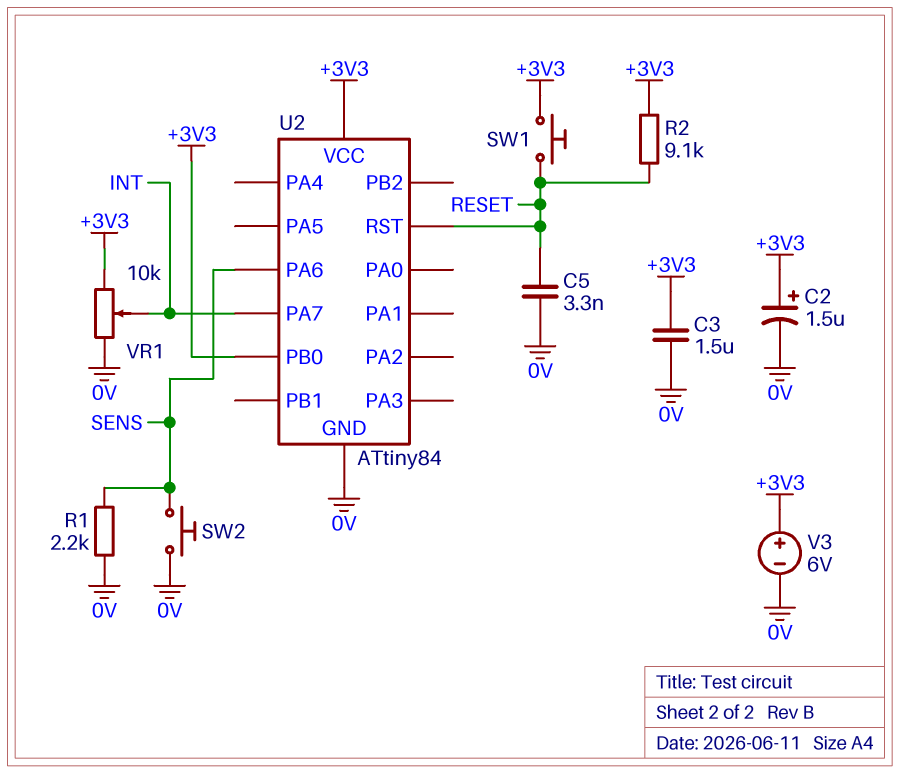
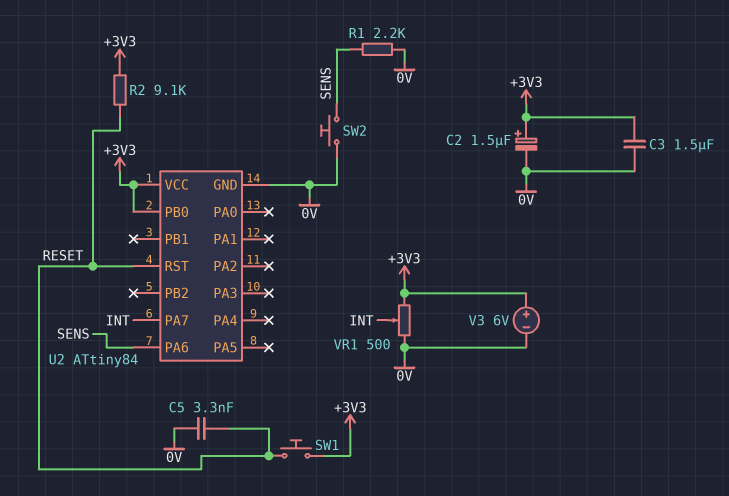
VR1: 10k (+3V3, 0V, wiper INT) -> 500 (+3V3, 0V, wiper INT)

